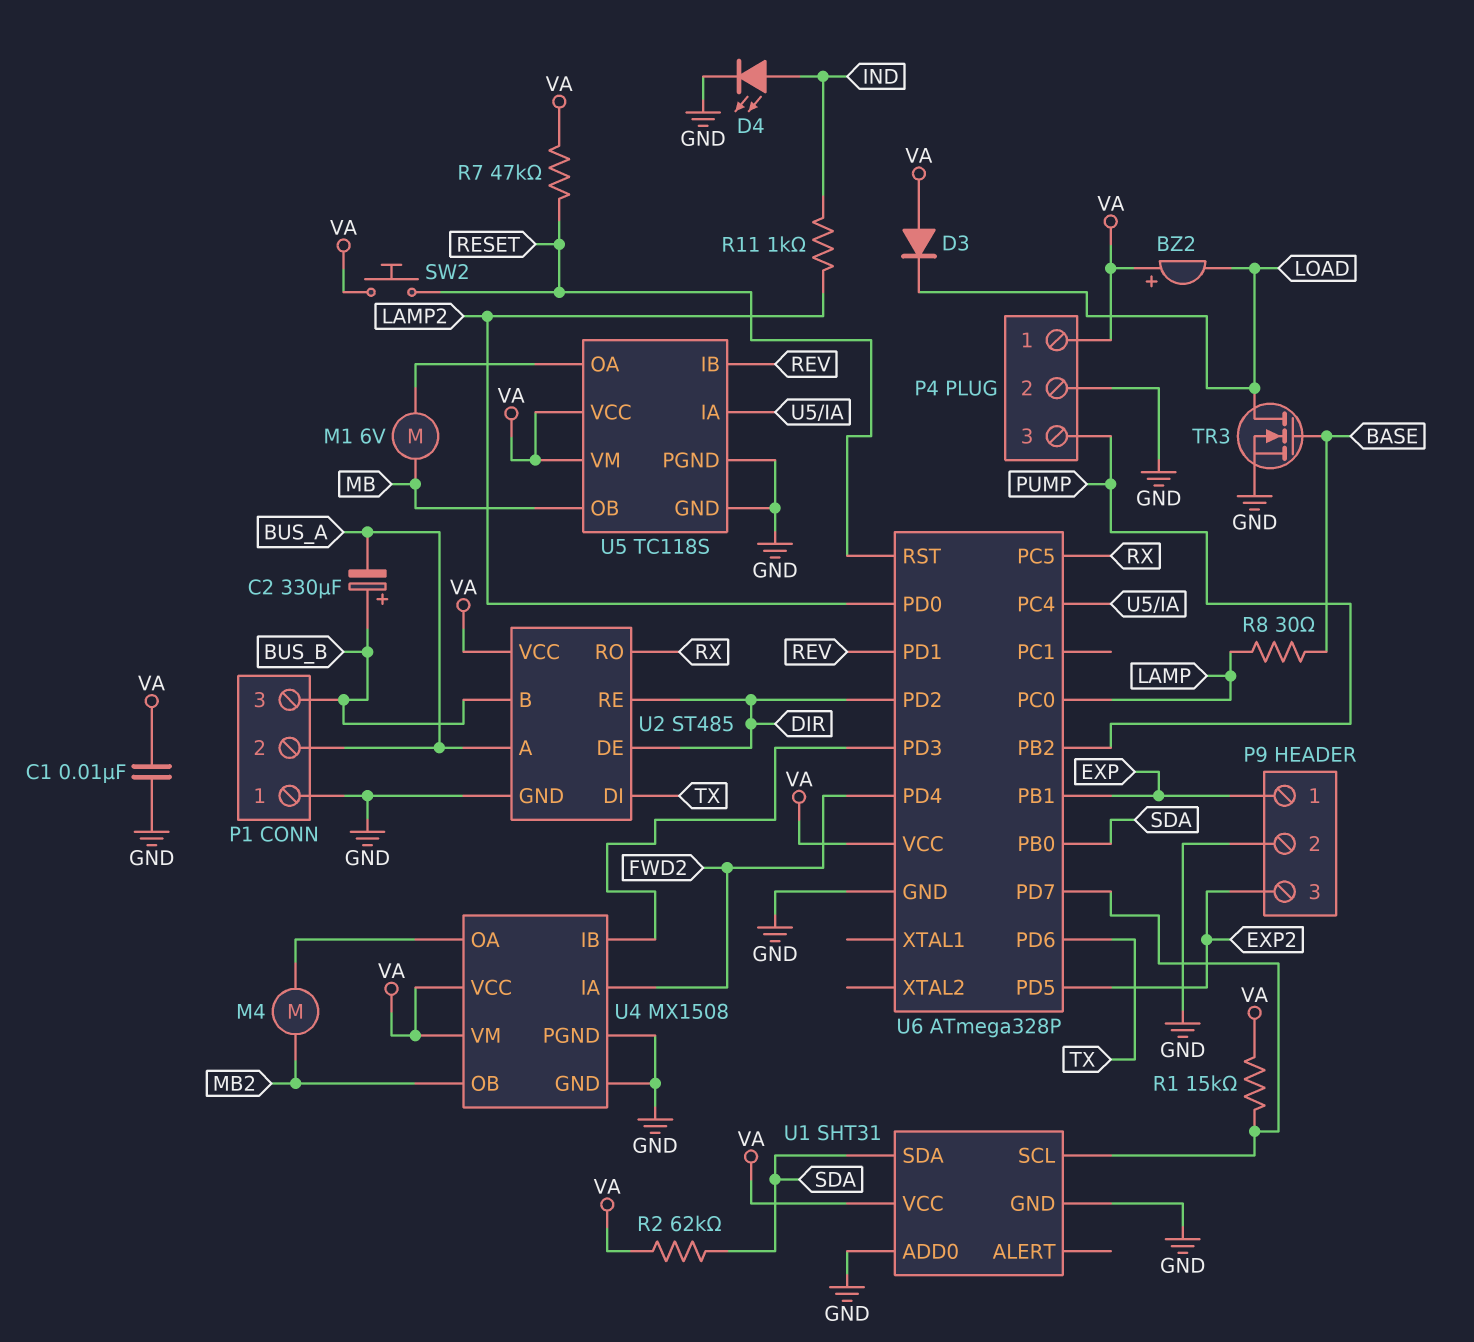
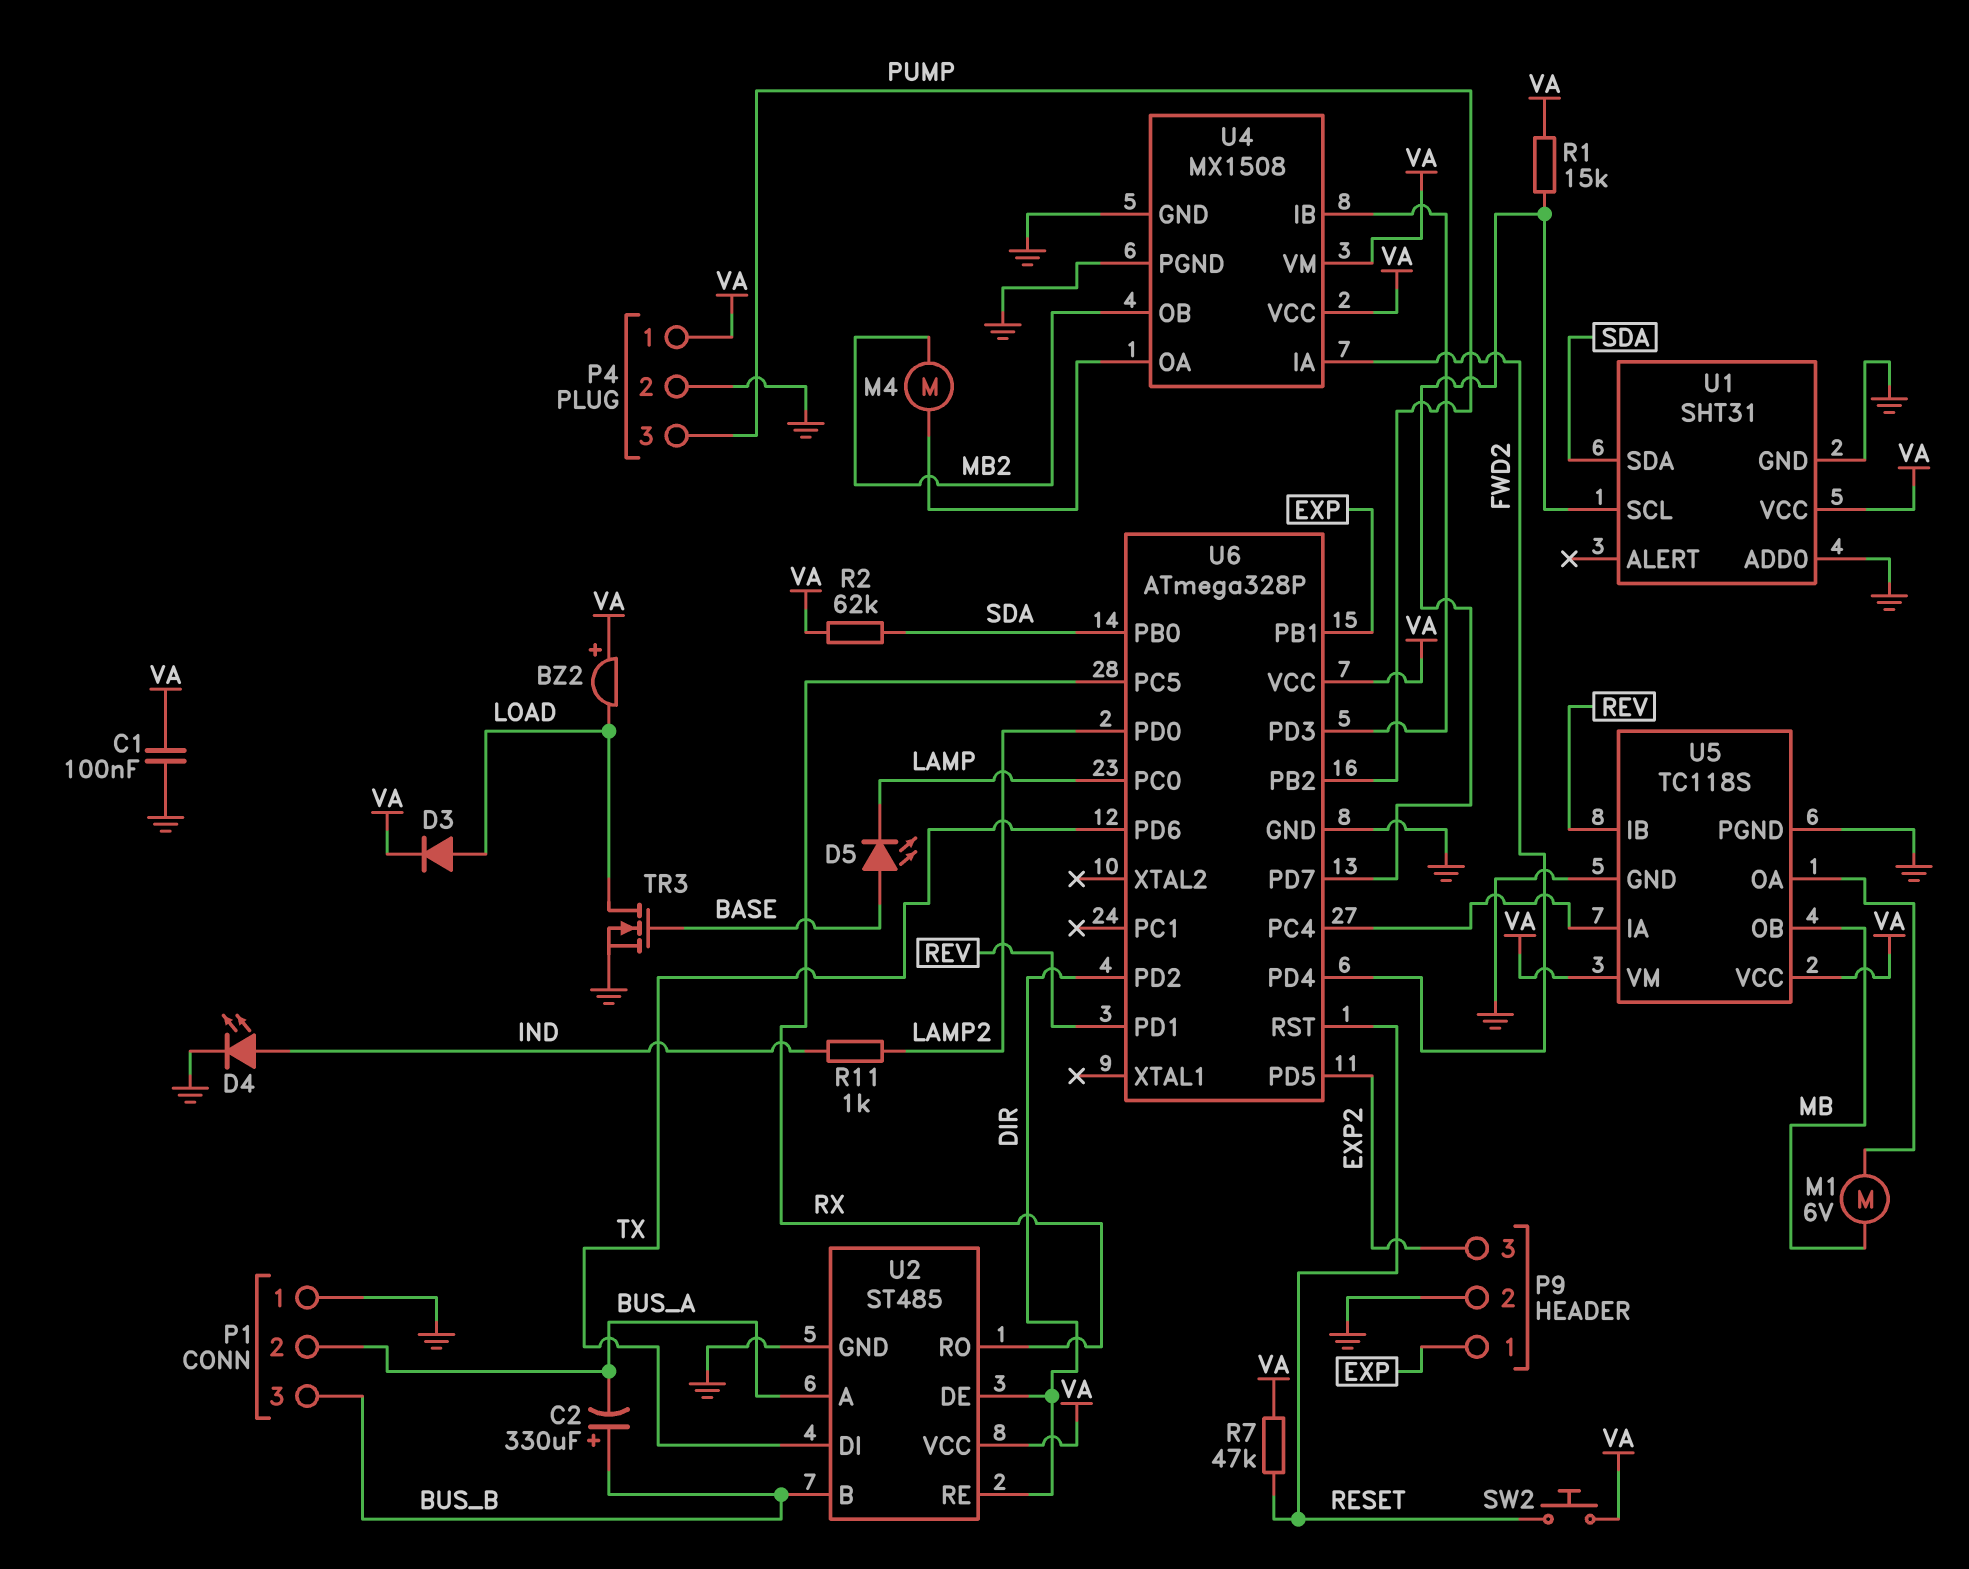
C1: 10nF (GND, VA) -> 100nF (GND, VA)
D3: diode (A VA, K LOAD) -> diode (A LOAD, K VA)
D5: none -> LED (A BASE, K LAMP)
R8: 30 (BASE, LAMP) -> none

